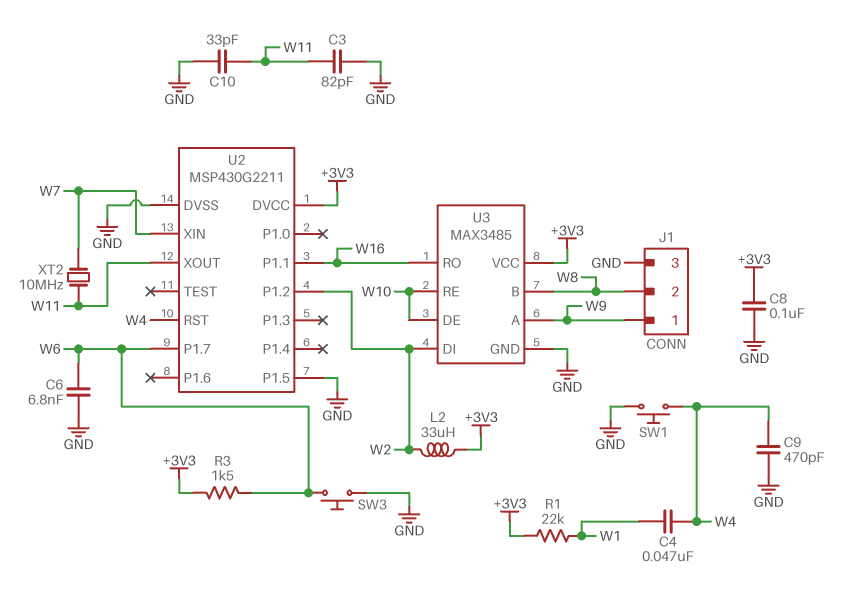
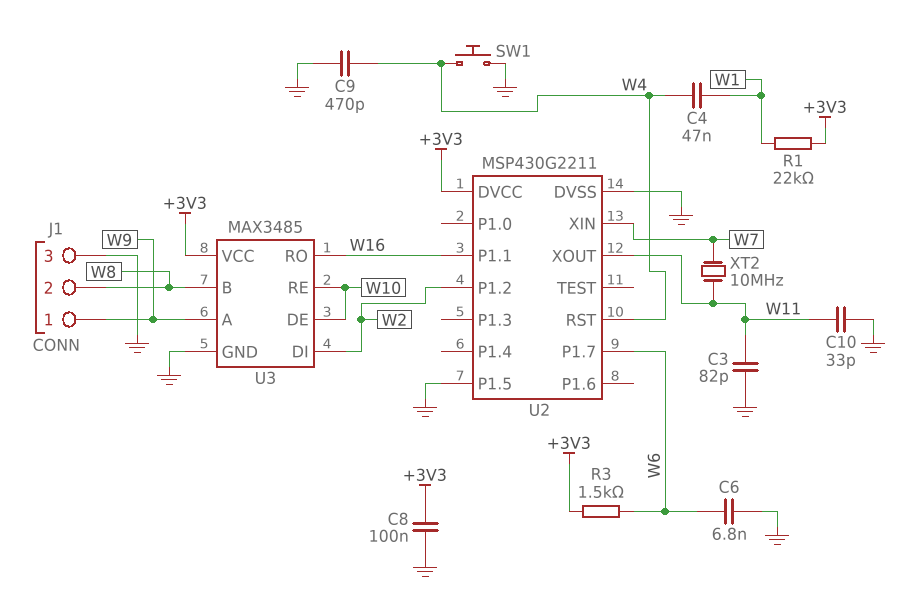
L2: 33uH (+3V3, W2) -> none
SW3: button (GND, W6) -> none

